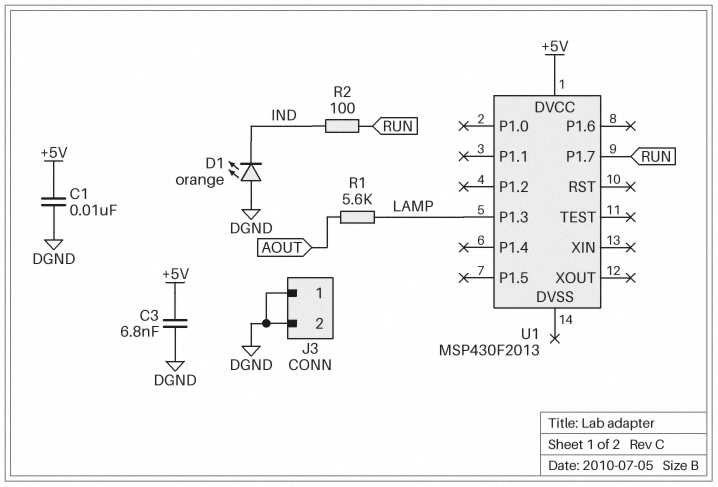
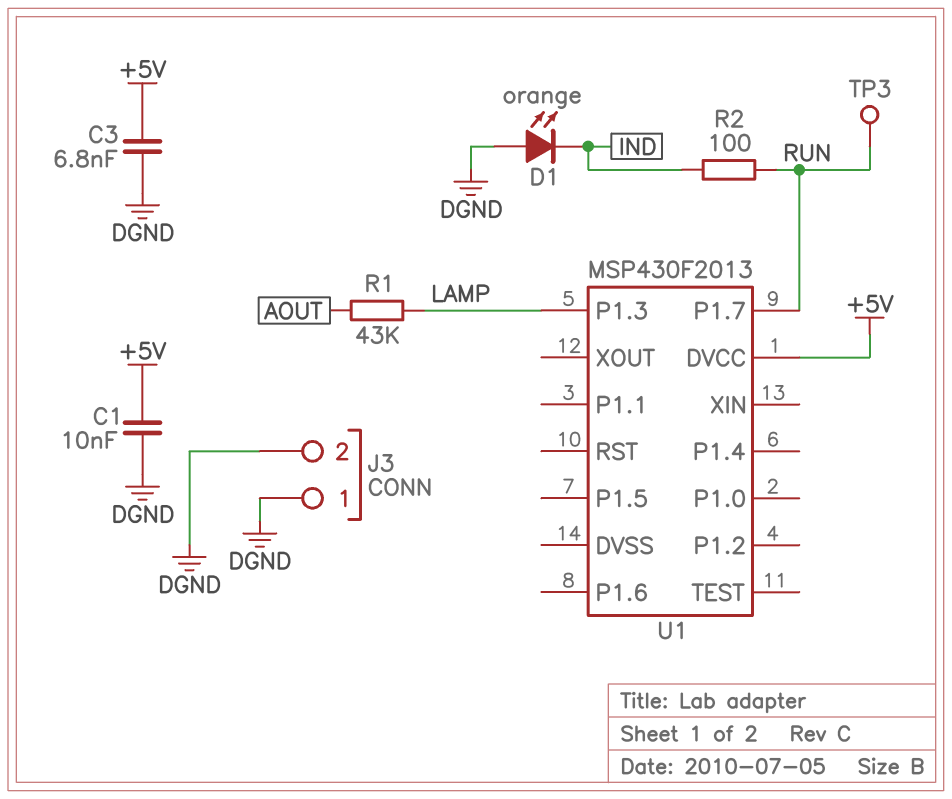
R1: 5.6k (AOUT, LAMP) -> 43k (AOUT, LAMP)
TP3: none -> test point (RUN)

